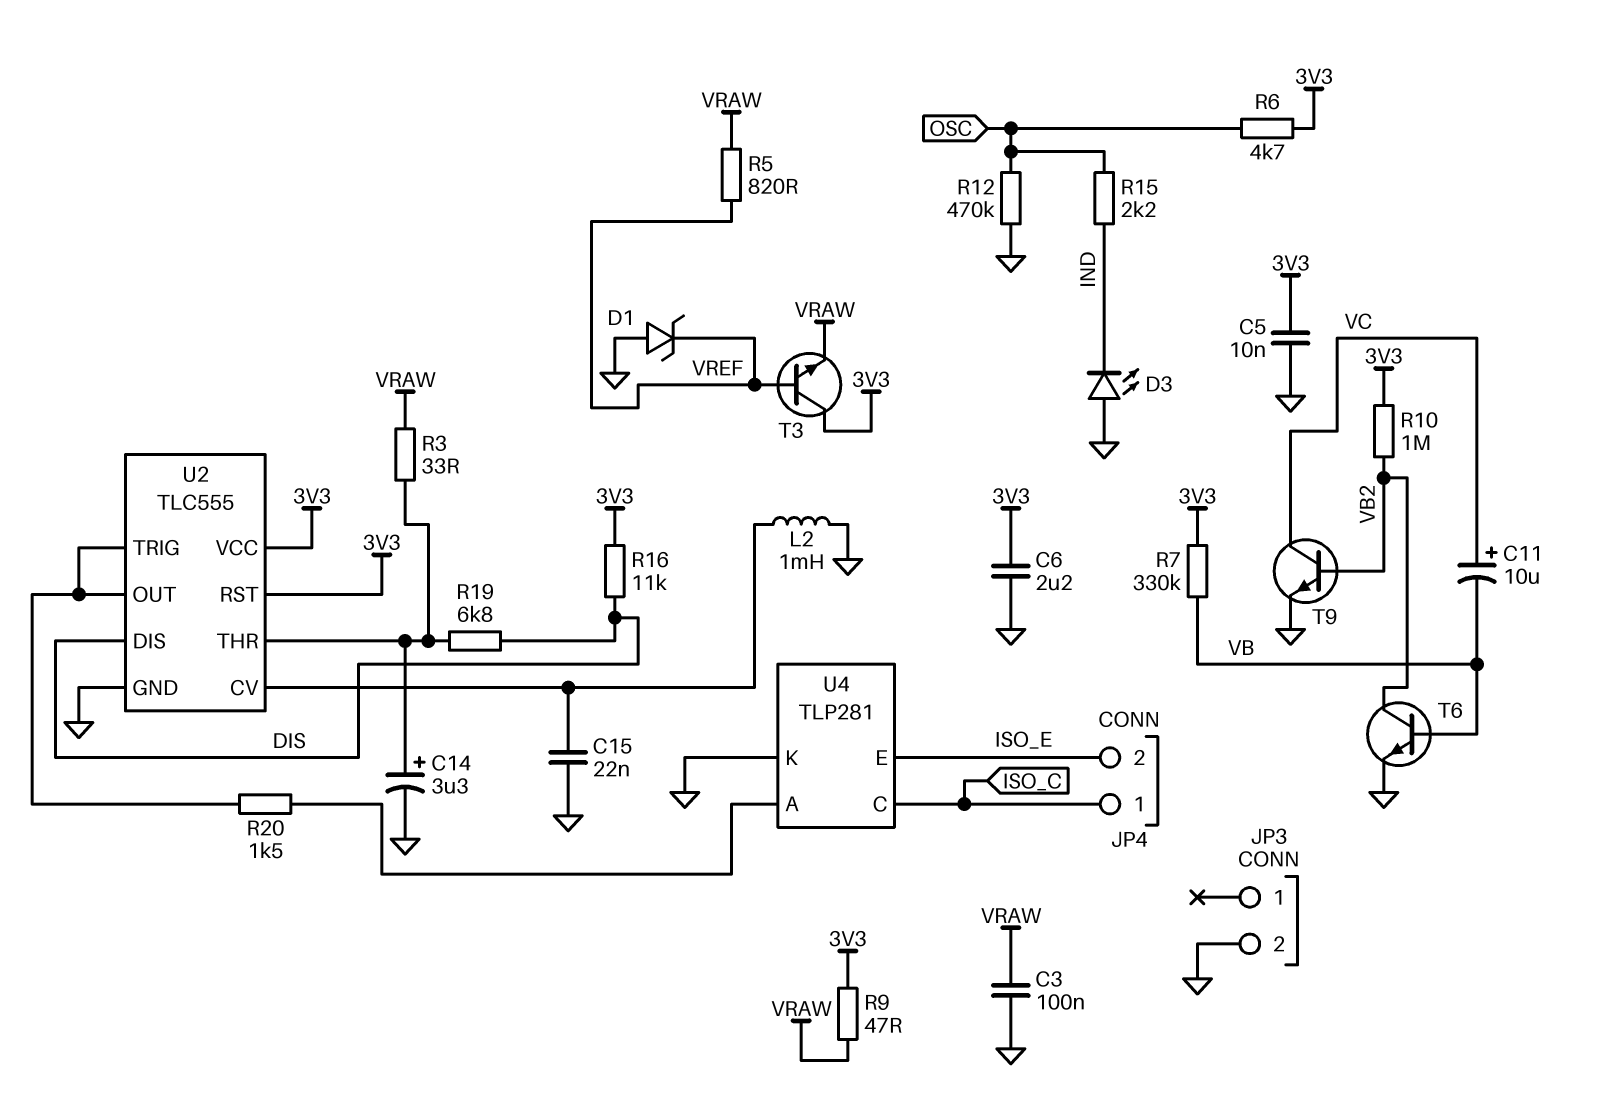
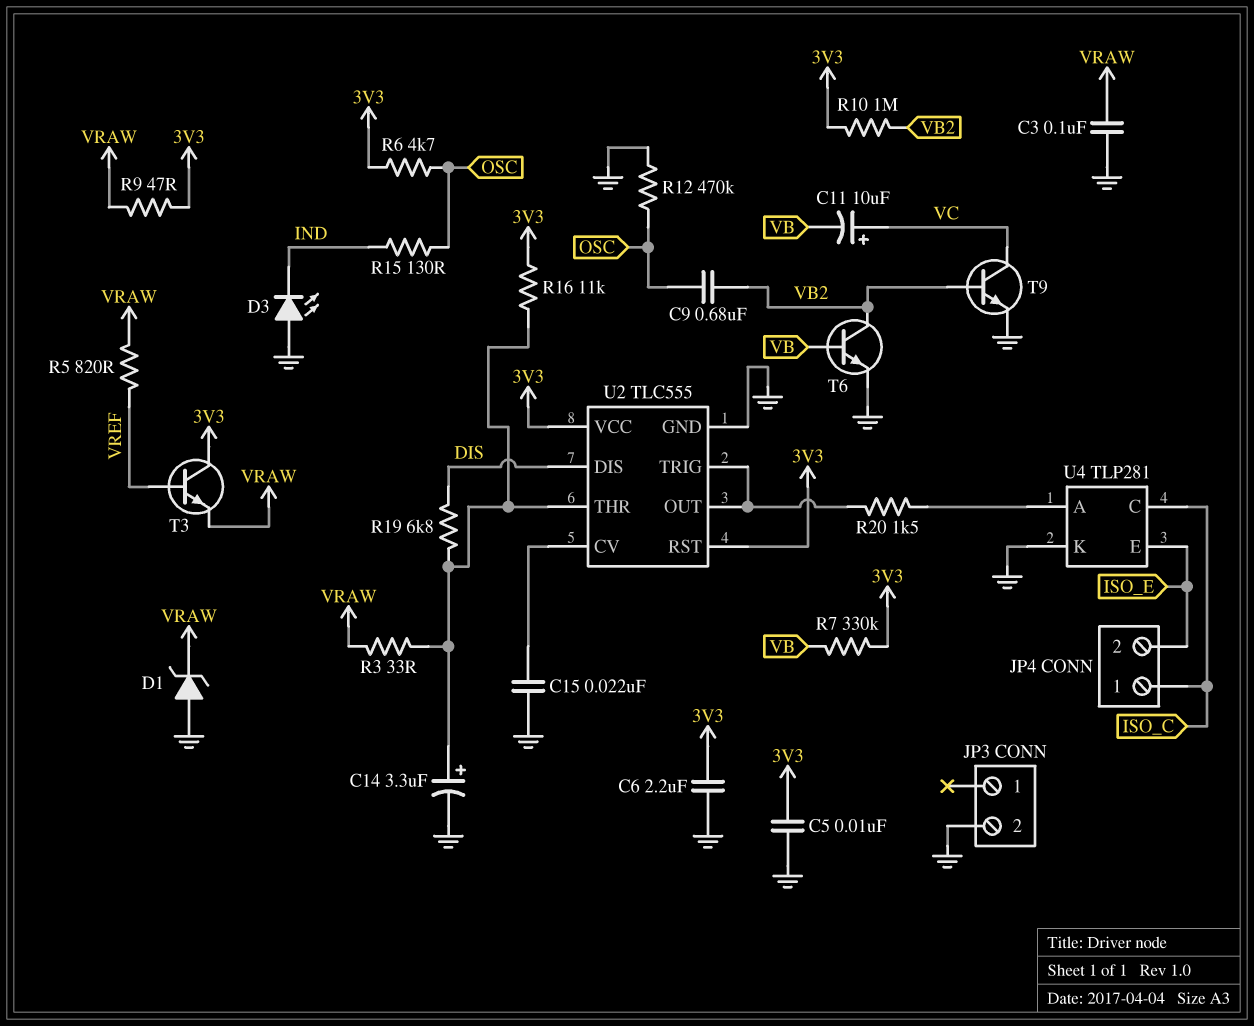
C9: none -> 680nF (OSC, VB2)
D1: zener (A GND, K VREF) -> zener (A GND, K VRAW)
L2: 1mH (GND, U2/CV) -> none
R15: 2.2k (IND, OSC) -> 130 (IND, OSC)
R16: 11k (3V3, DIS) -> 11k (3V3, U2/THR)

